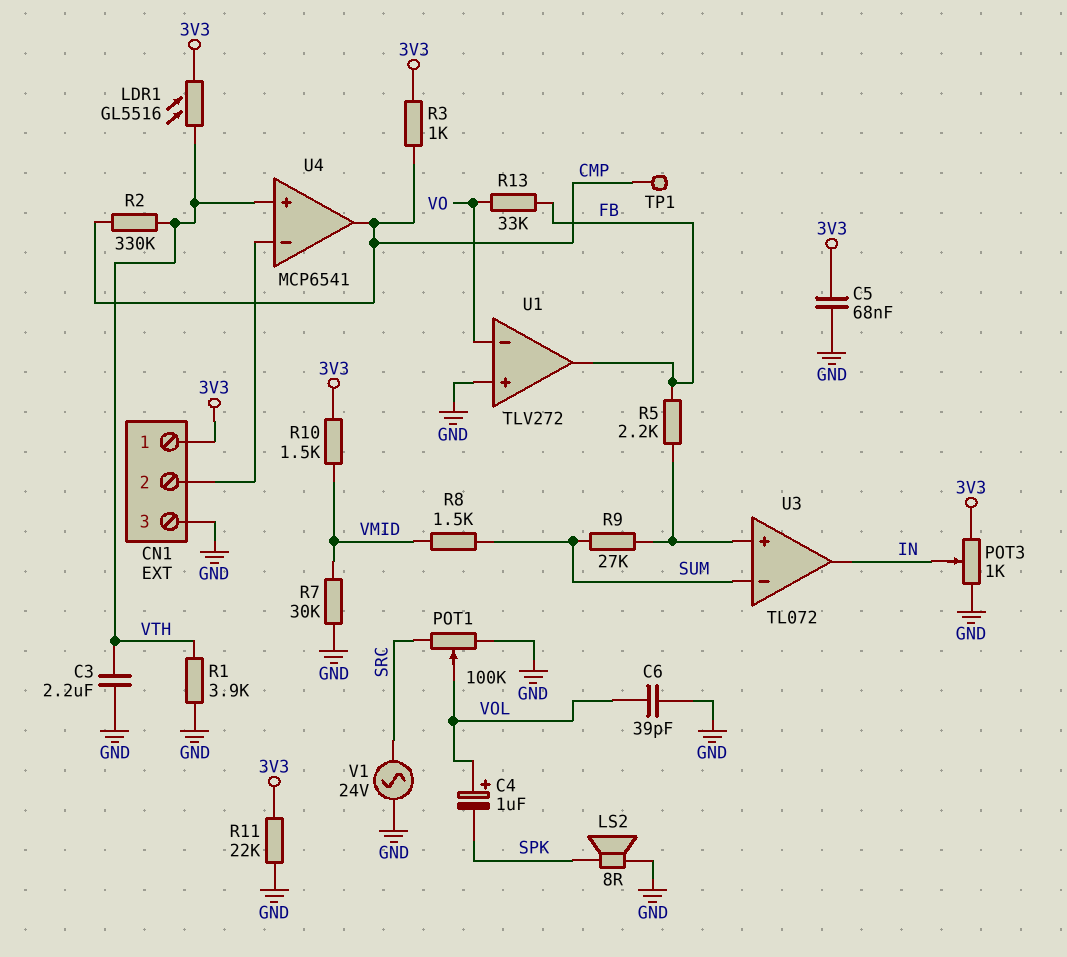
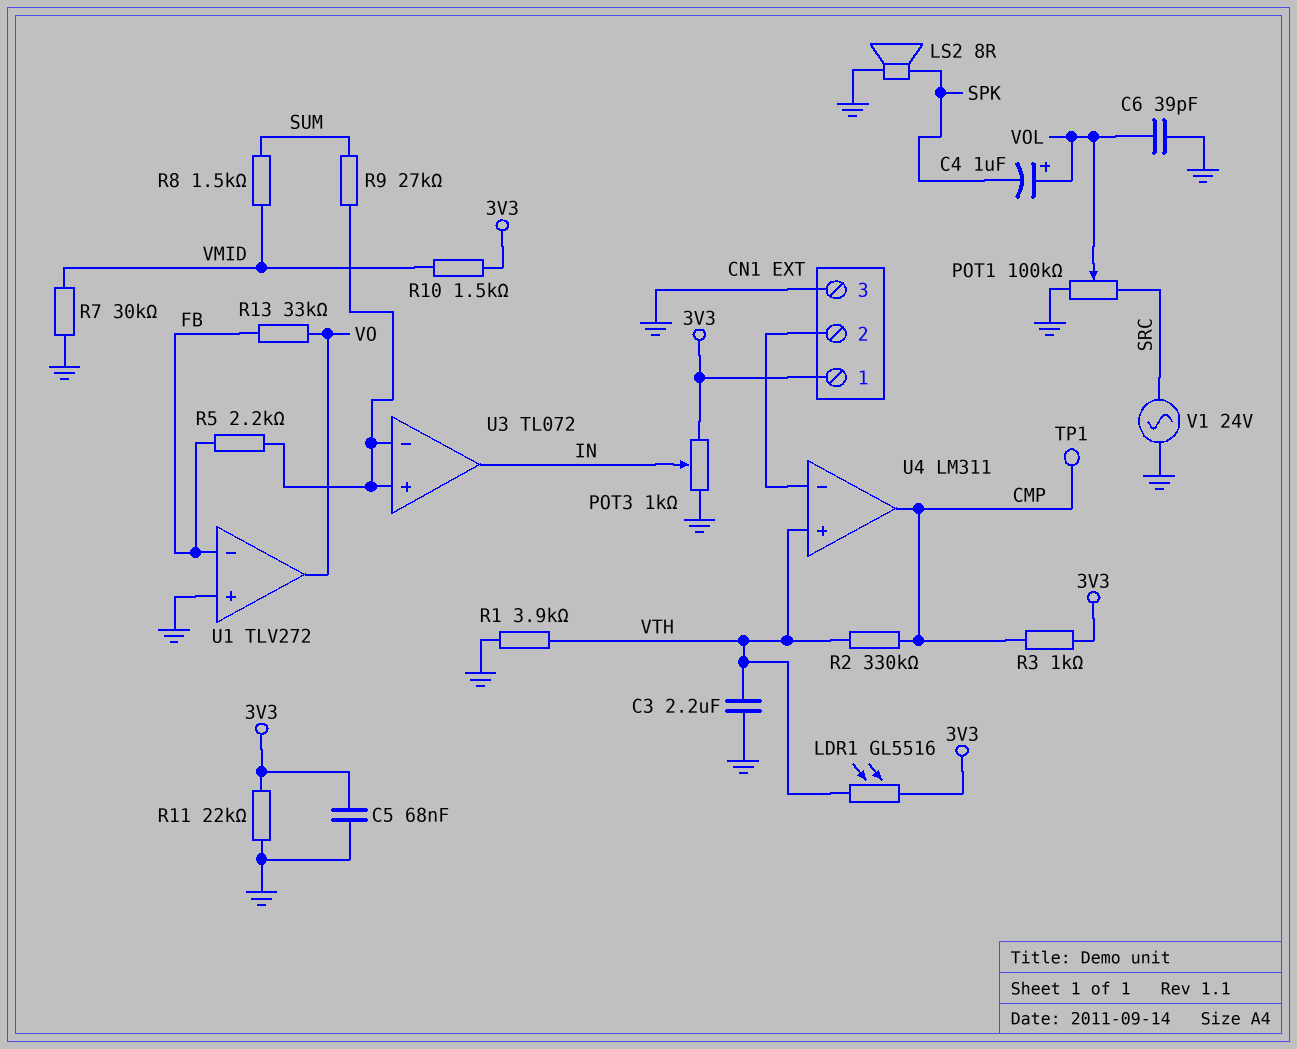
U1 pin in-: VO -> FB
U1 pin out: FB -> VO
U3 pin in-: SUM -> U3/in+
U4: MCP6541 -> LM311

